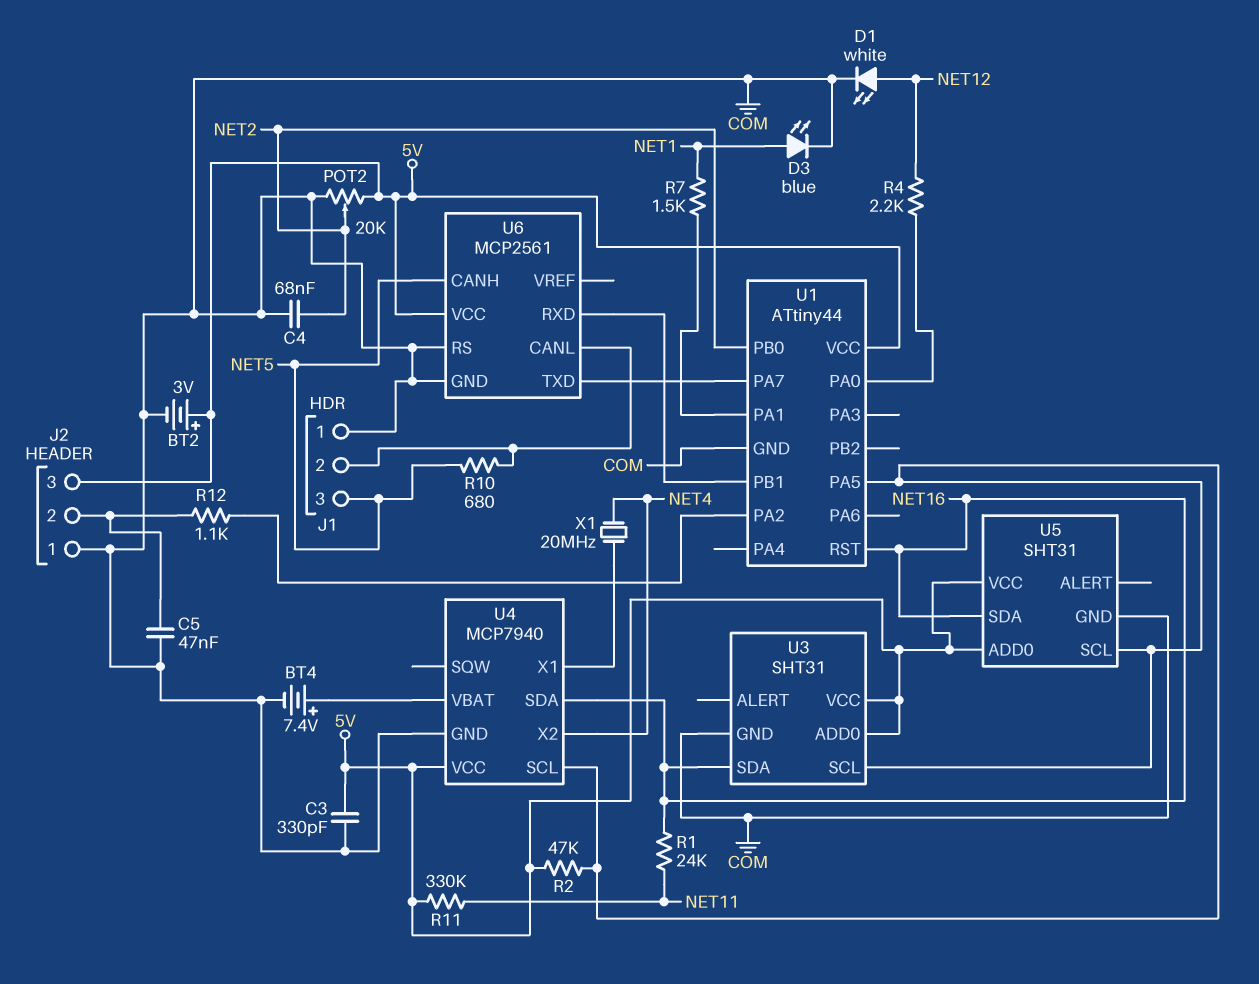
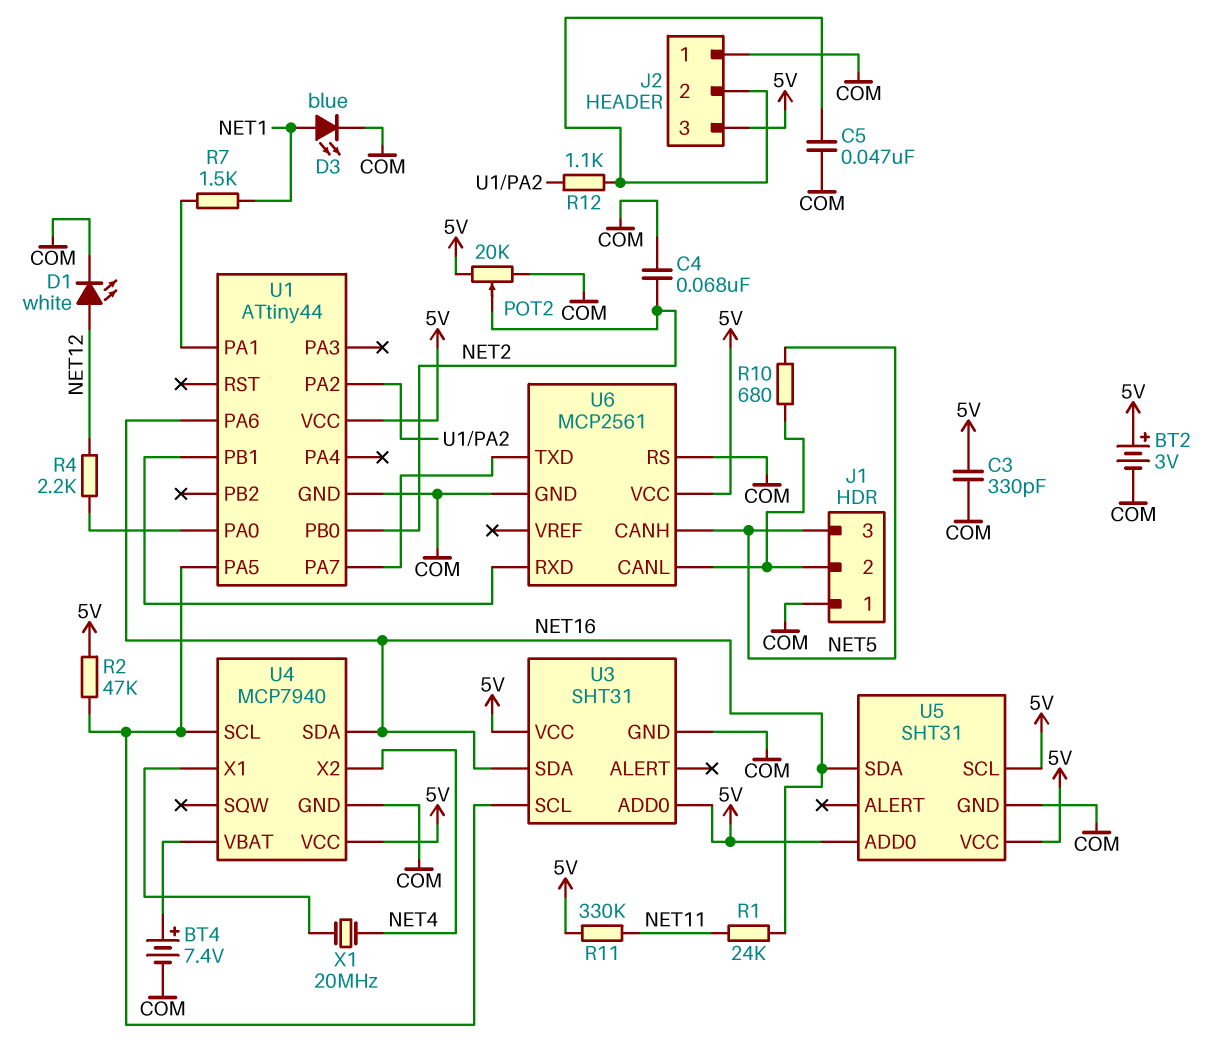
U1 pin PA6: none -> NET16
U1 pin RST: NET16 -> none
U5 pin SCL: U1/PA5 -> 5V

